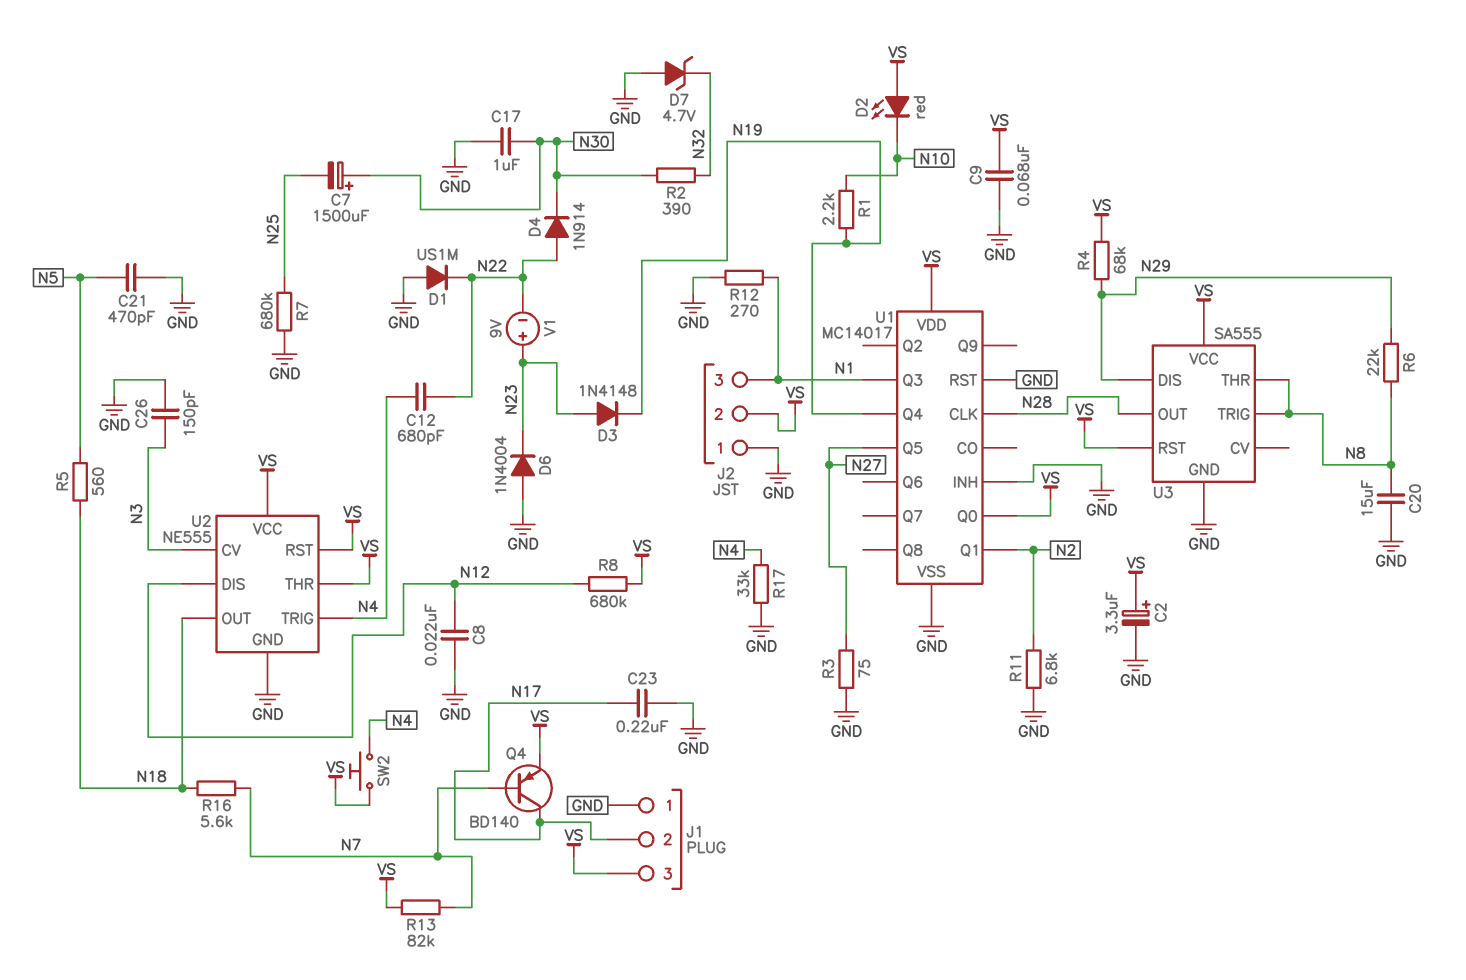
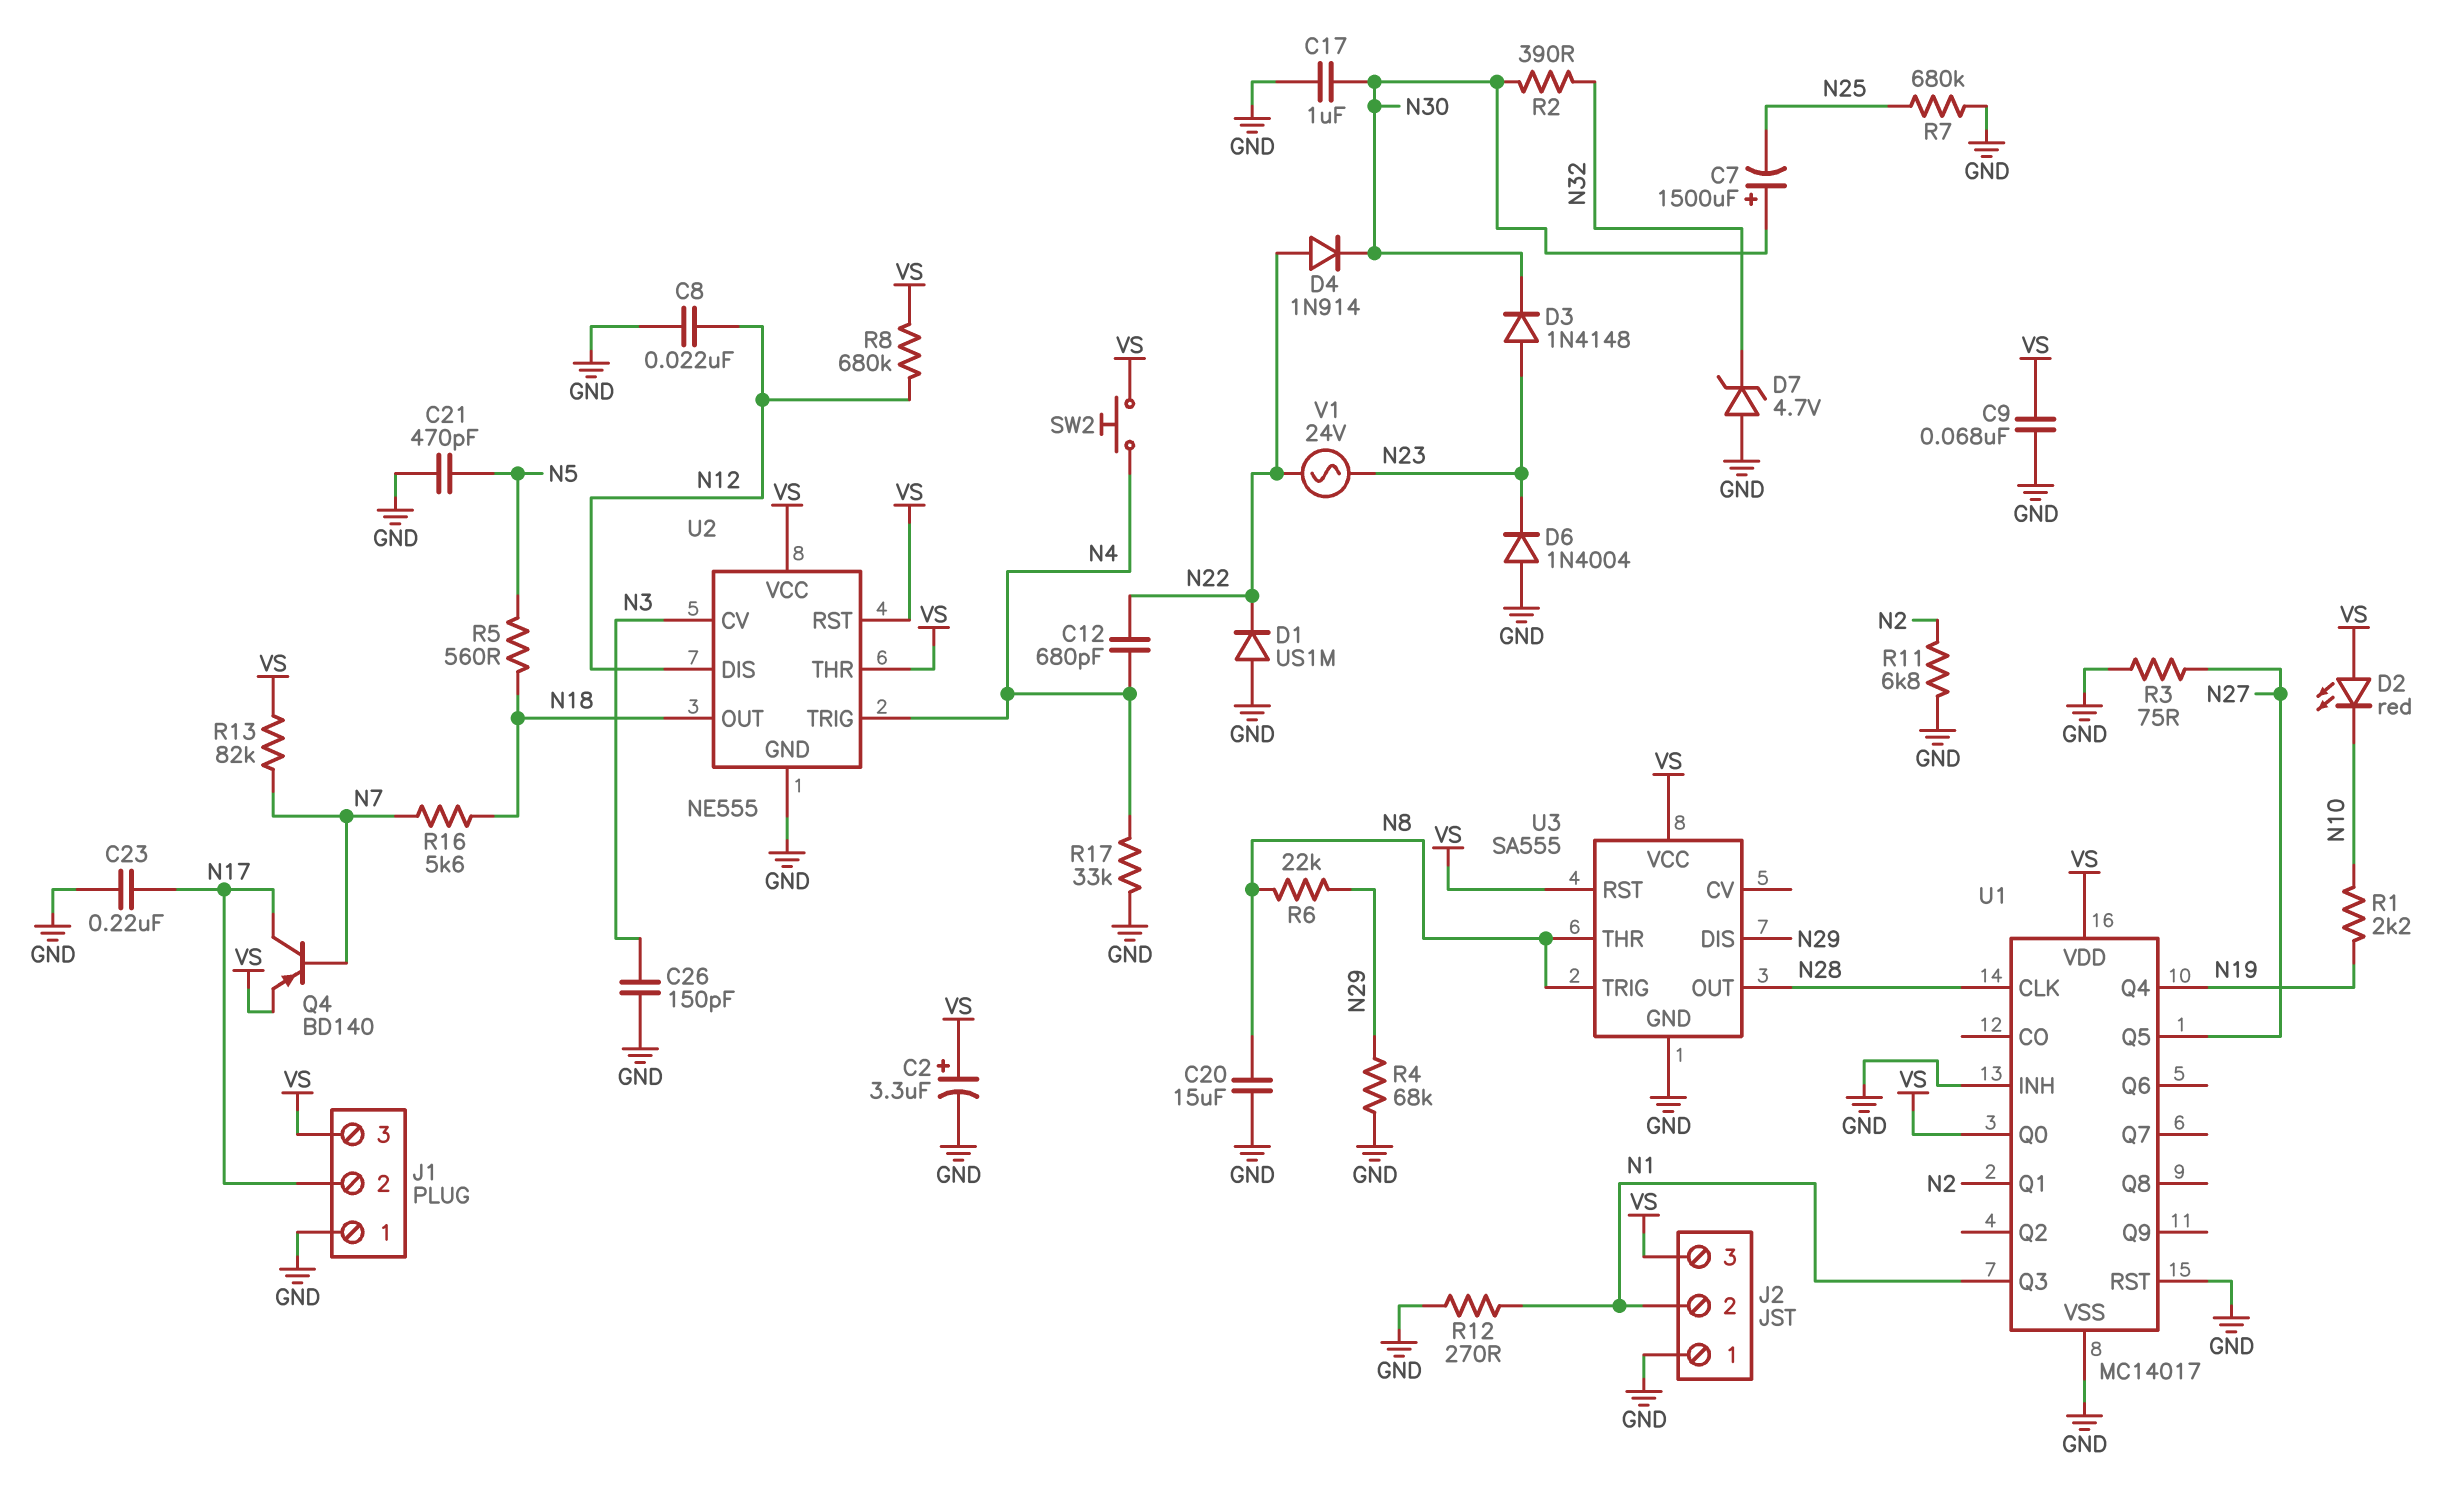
D3: diode 1N4148 (A N23, K N19) -> diode 1N4148 (A N23, K N30)
J2 pin 2: VS -> N1
J2 pin 3: N1 -> VS
R4: 68k (N29, VS) -> 68k (GND, N29)
V1: 9V (plus N23, minus N22) -> AC 24V (N22, N23)

